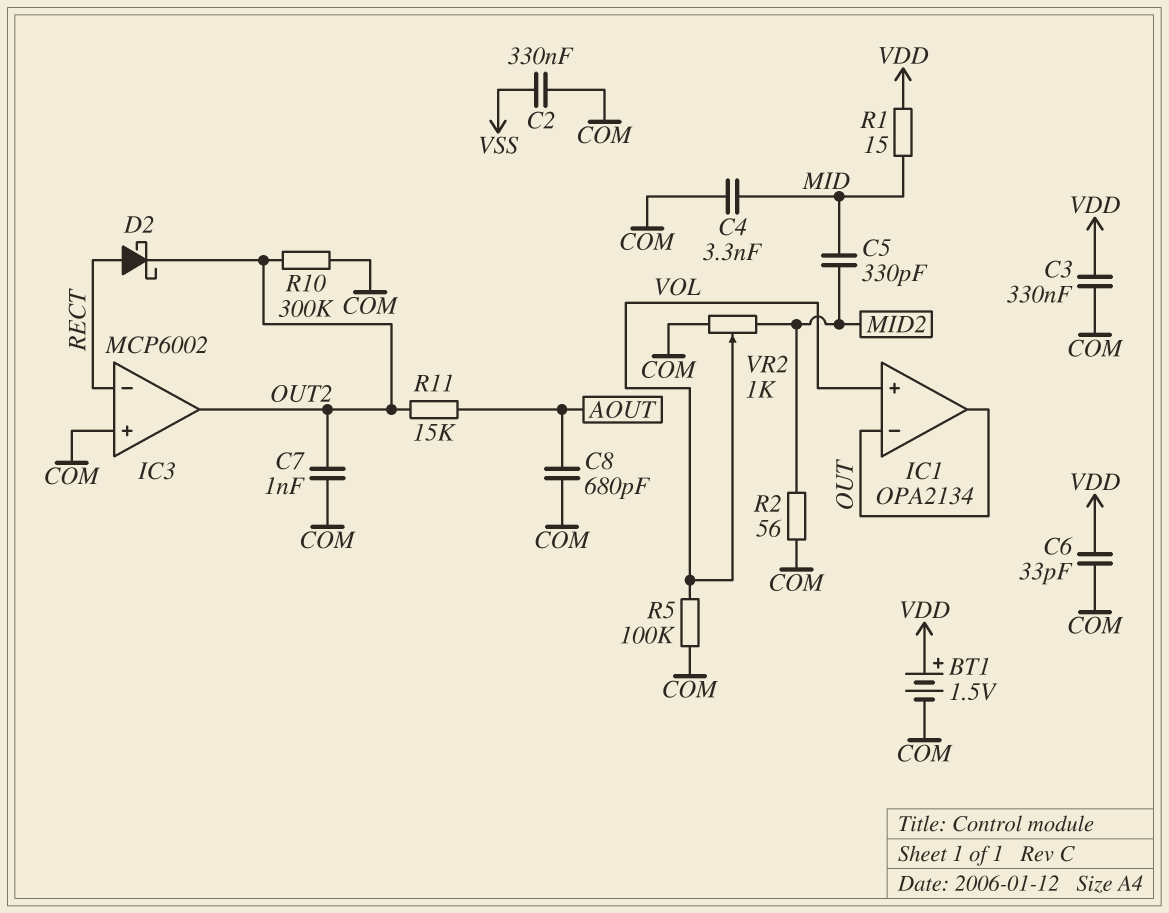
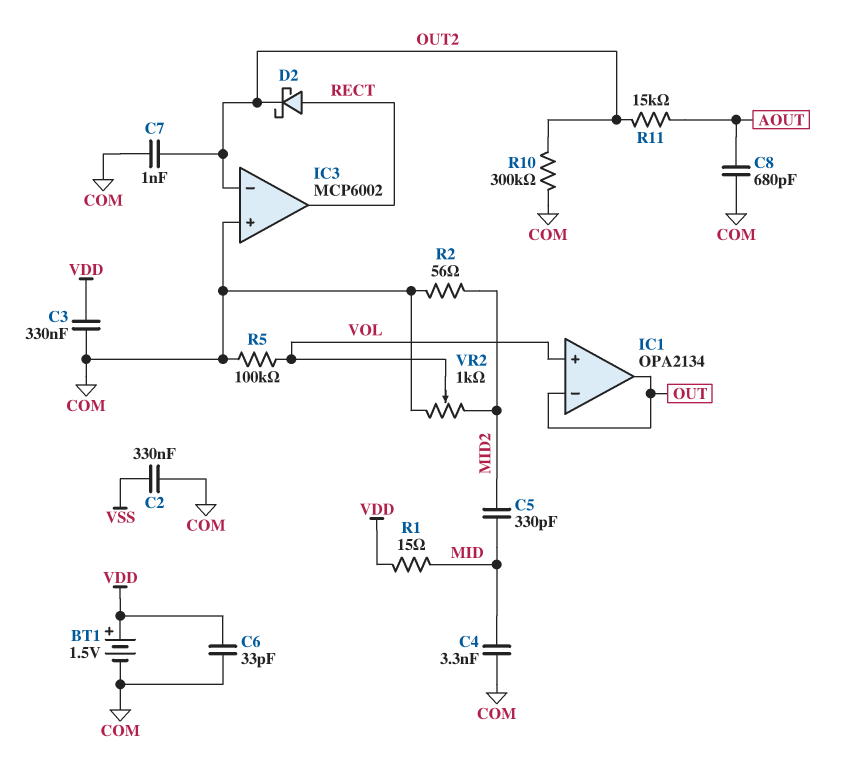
IC3 pin in-: RECT -> OUT2
IC3 pin out: OUT2 -> RECT

